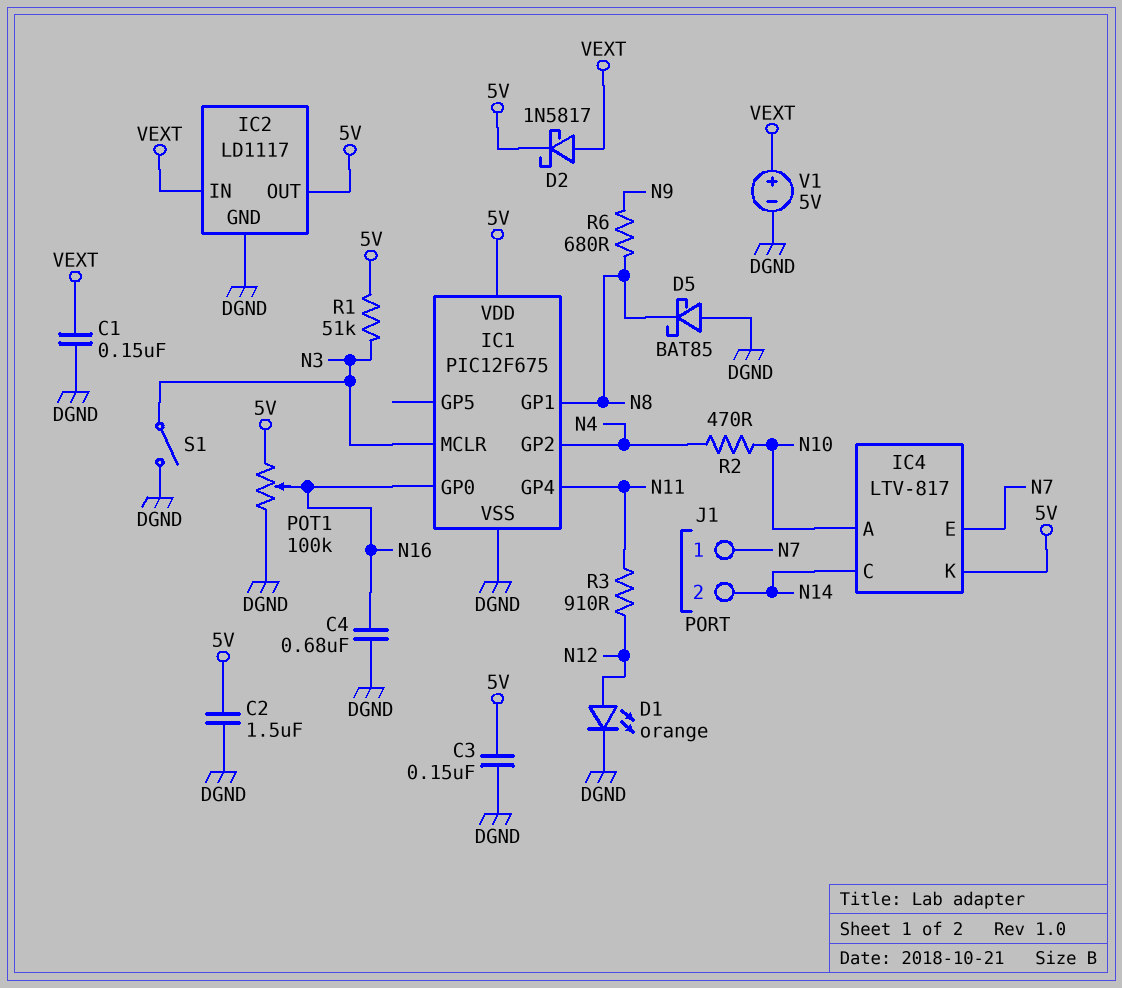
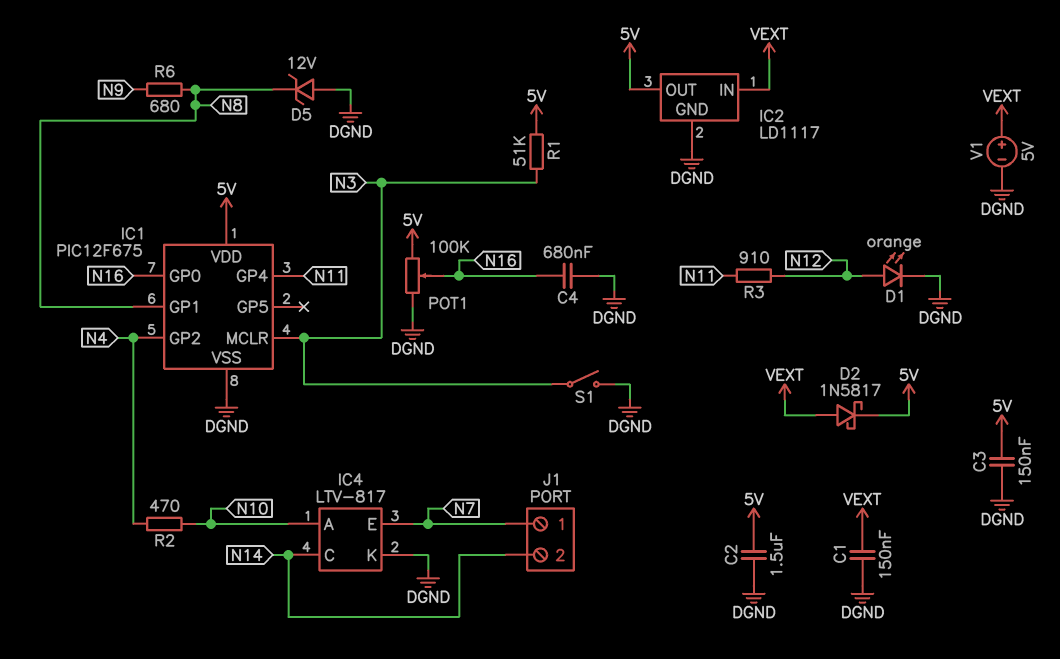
D5: schottky BAT85 (A DGND, K N8) -> zener 12V (A DGND, K N8)
IC4 pin K: 5V -> DGND

